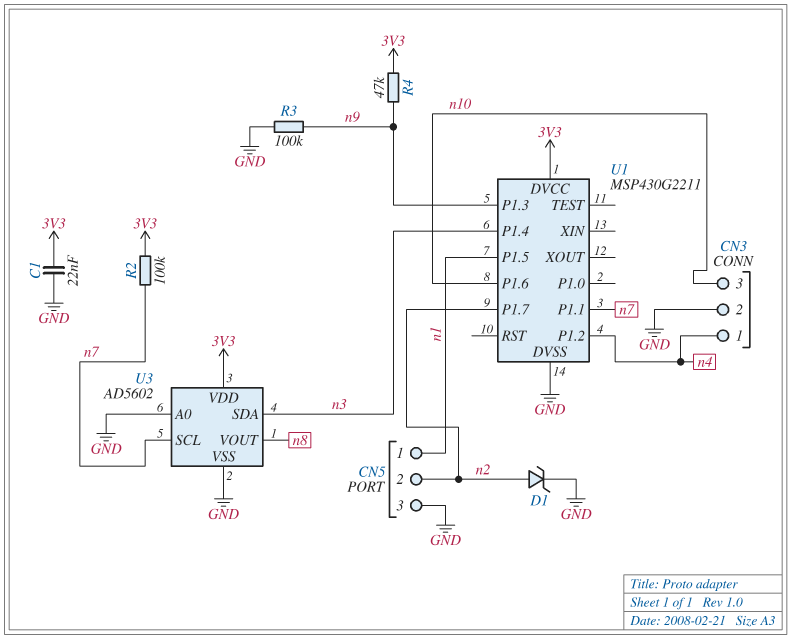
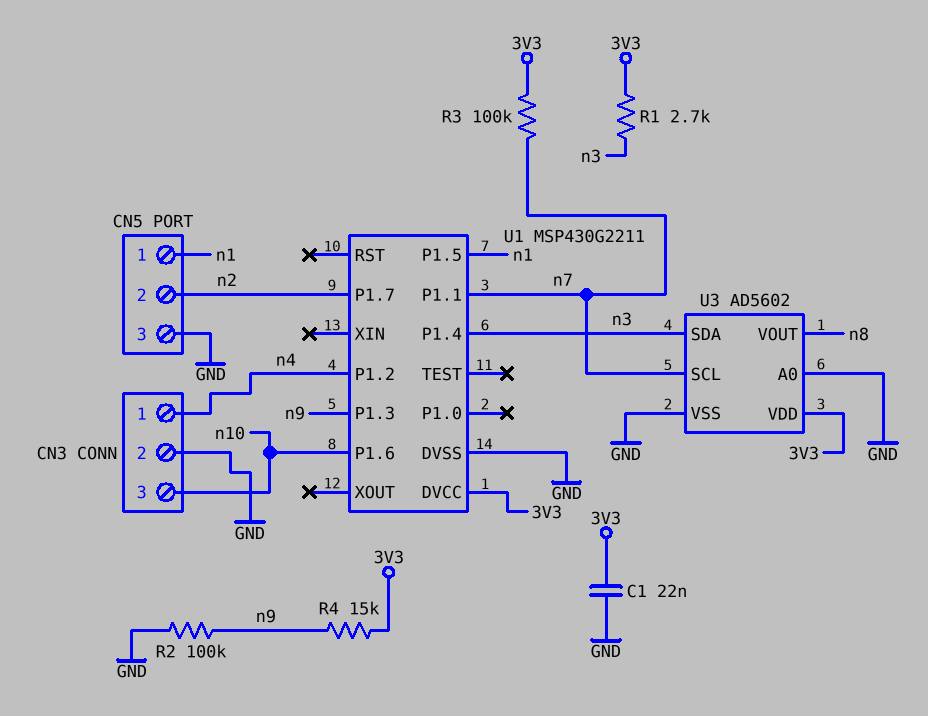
D1: zener (A n2, K GND) -> none
R1: none -> 2.7k (3V3, n3)
R2: 100k (3V3, n7) -> 100k (GND, n9)
R3: 100k (GND, n9) -> 100k (3V3, n7)
R4: 47k (3V3, n9) -> 15k (3V3, n9)

